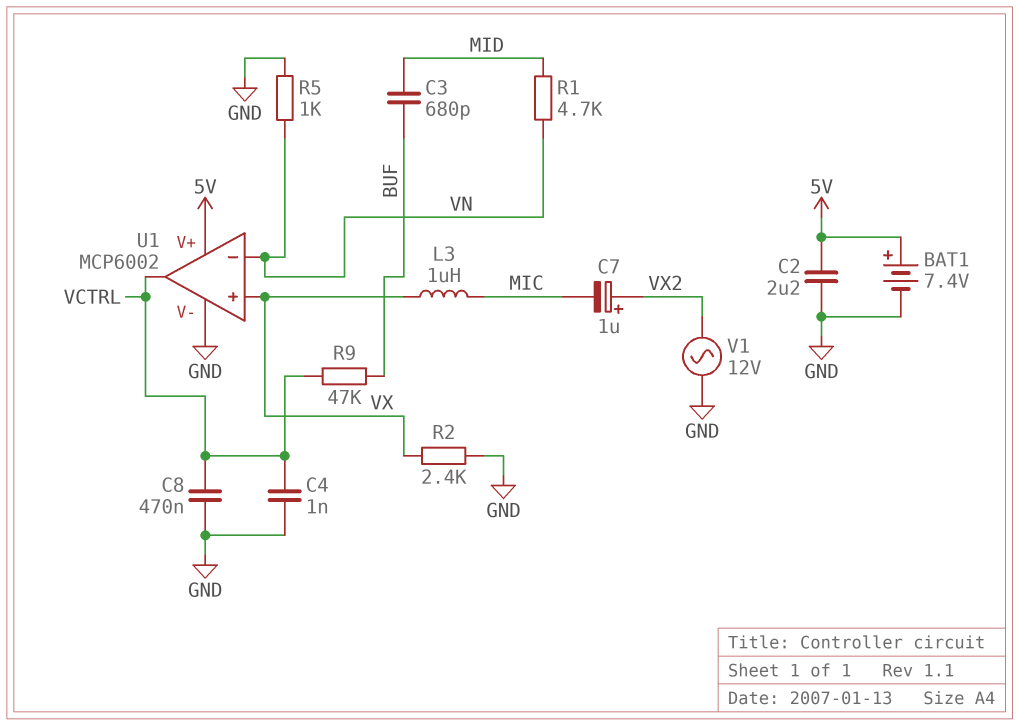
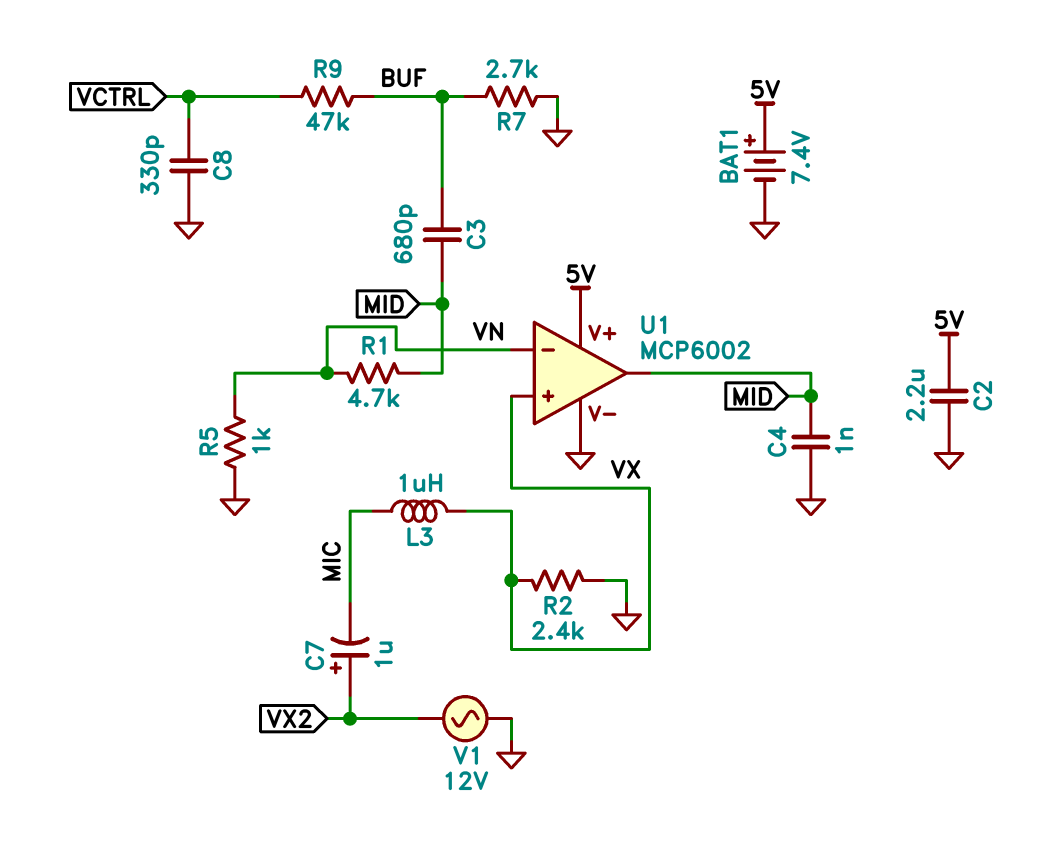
C4: 1nF (GND, VCTRL) -> 1nF (GND, MID)
C8: 470nF (GND, VCTRL) -> 330pF (GND, VCTRL)
R7: none -> 2.7k (BUF, GND)
U1 pin out: VCTRL -> MID

